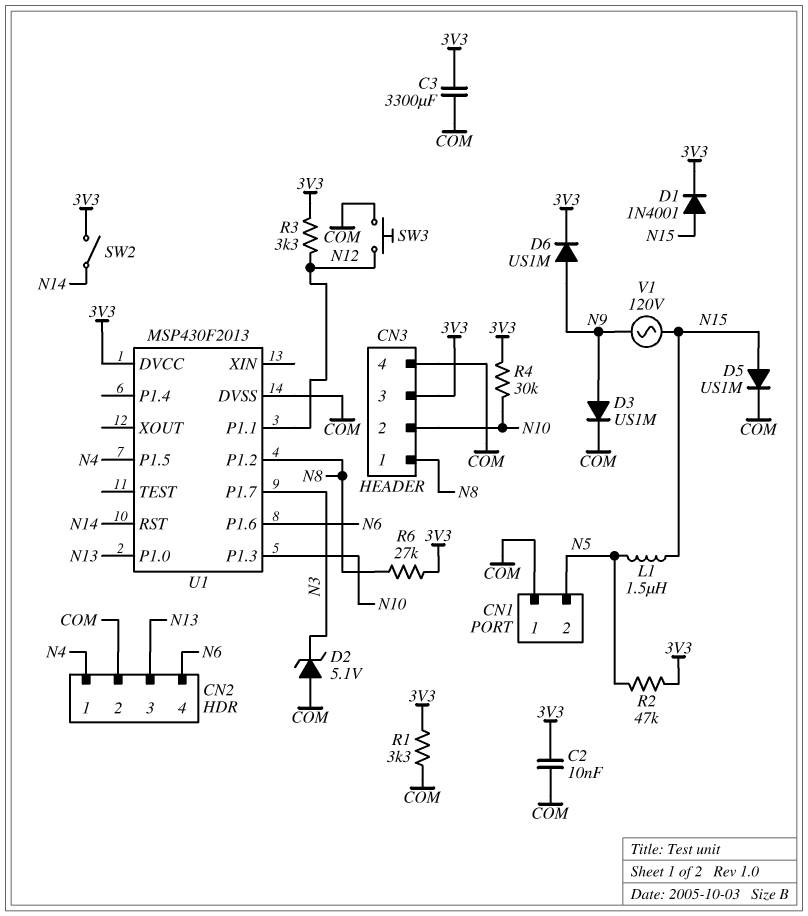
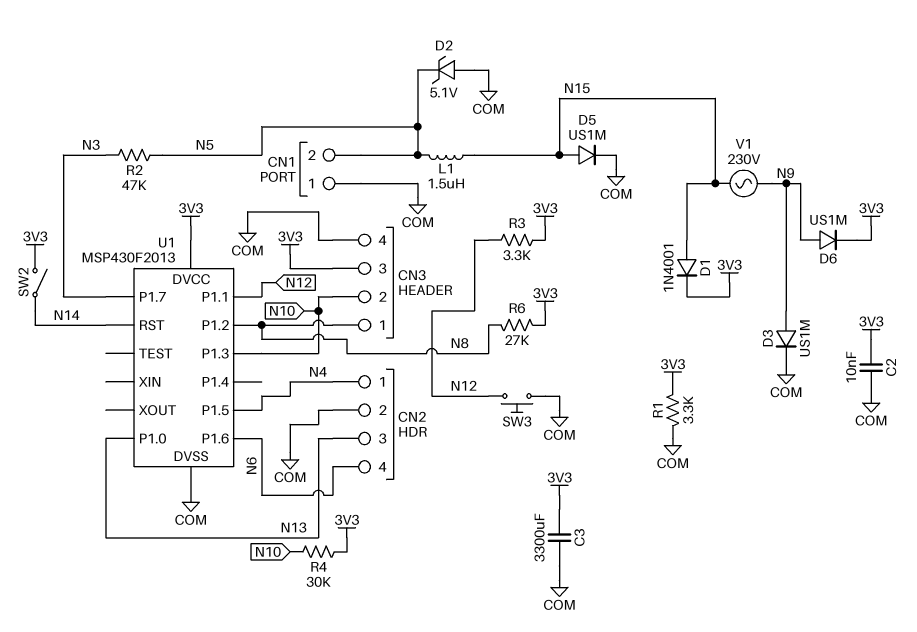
D2: zener 5.1V (A COM, K N3) -> zener 5.1V (A COM, K N5)
R2: 47k (3V3, N5) -> 47k (N3, N5)
V1: AC 120V (N9, N15) -> AC 230V (N9, N15)

